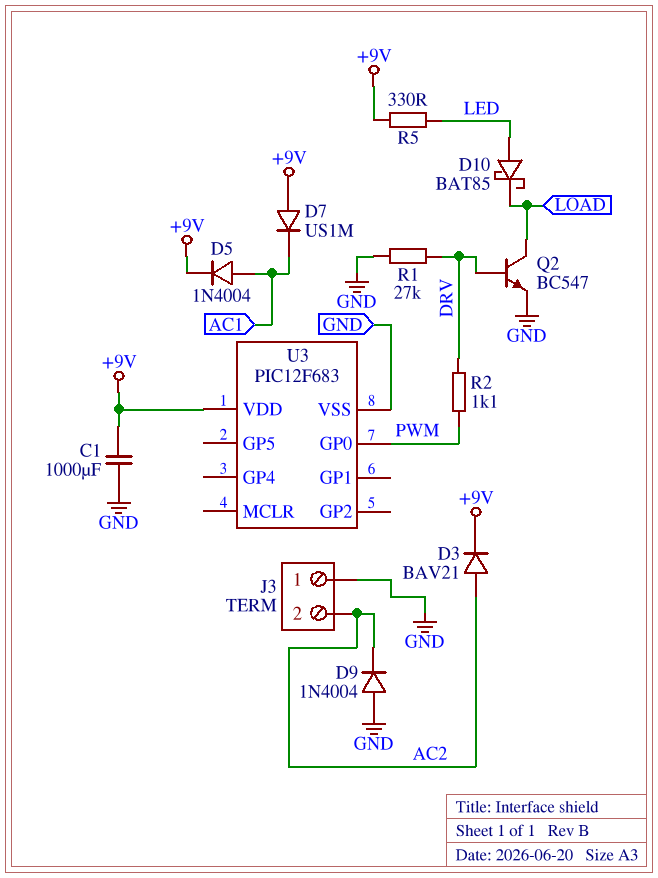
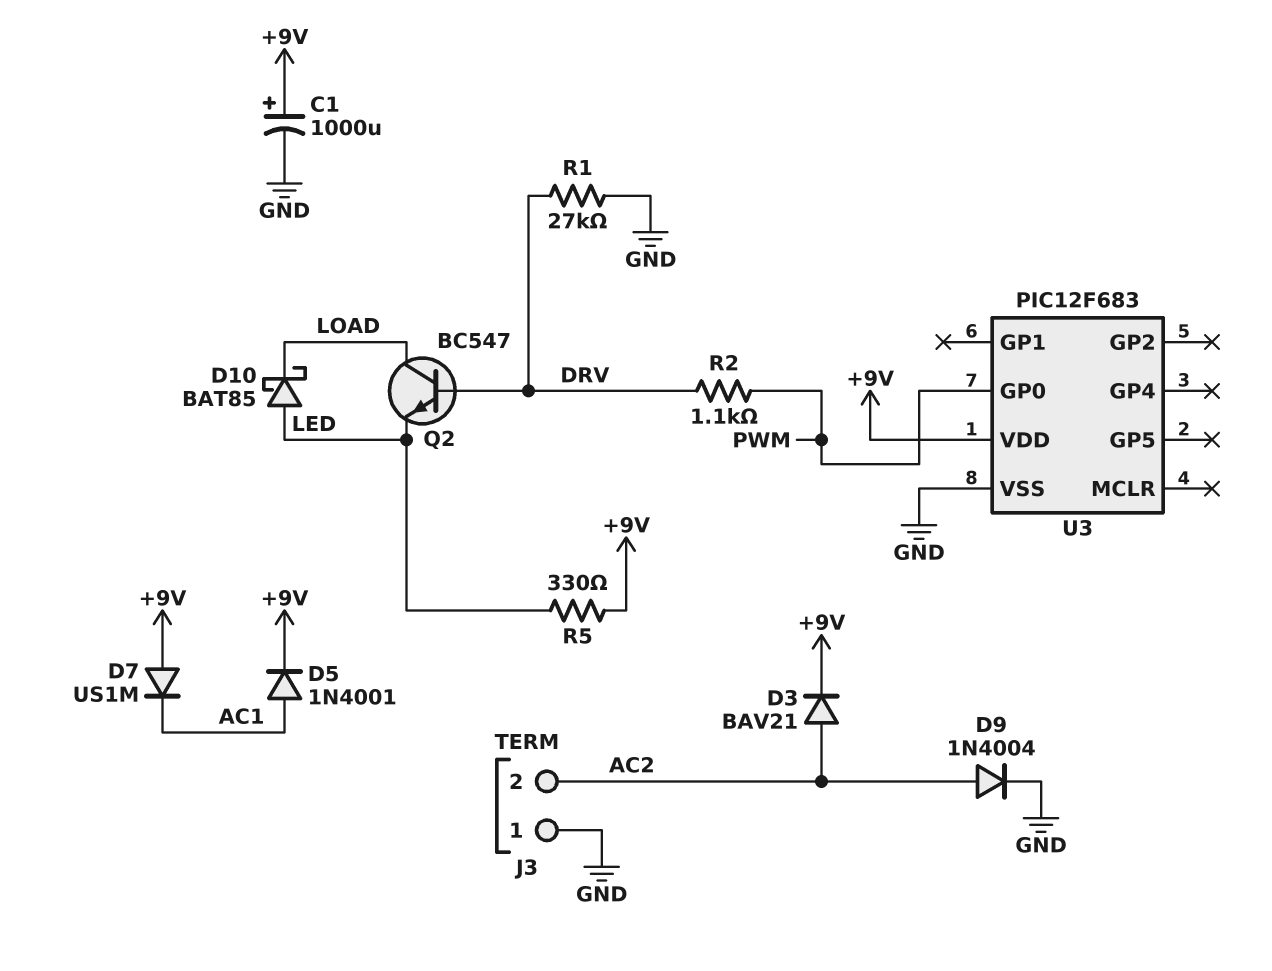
C1: 1000uF (+9V, GND) -> 1000uF (plus +9V, minus GND)
D5: diode 1N4004 (A AC1, K +9V) -> diode 1N4001 (A AC1, K +9V)
D9: diode 1N4004 (A GND, K AC2) -> diode 1N4004 (A AC2, K GND)
Q2: NPN BC547 (B DRV, C LOAD, E GND) -> NPN BC547 (B DRV, C LOAD, E LED)

